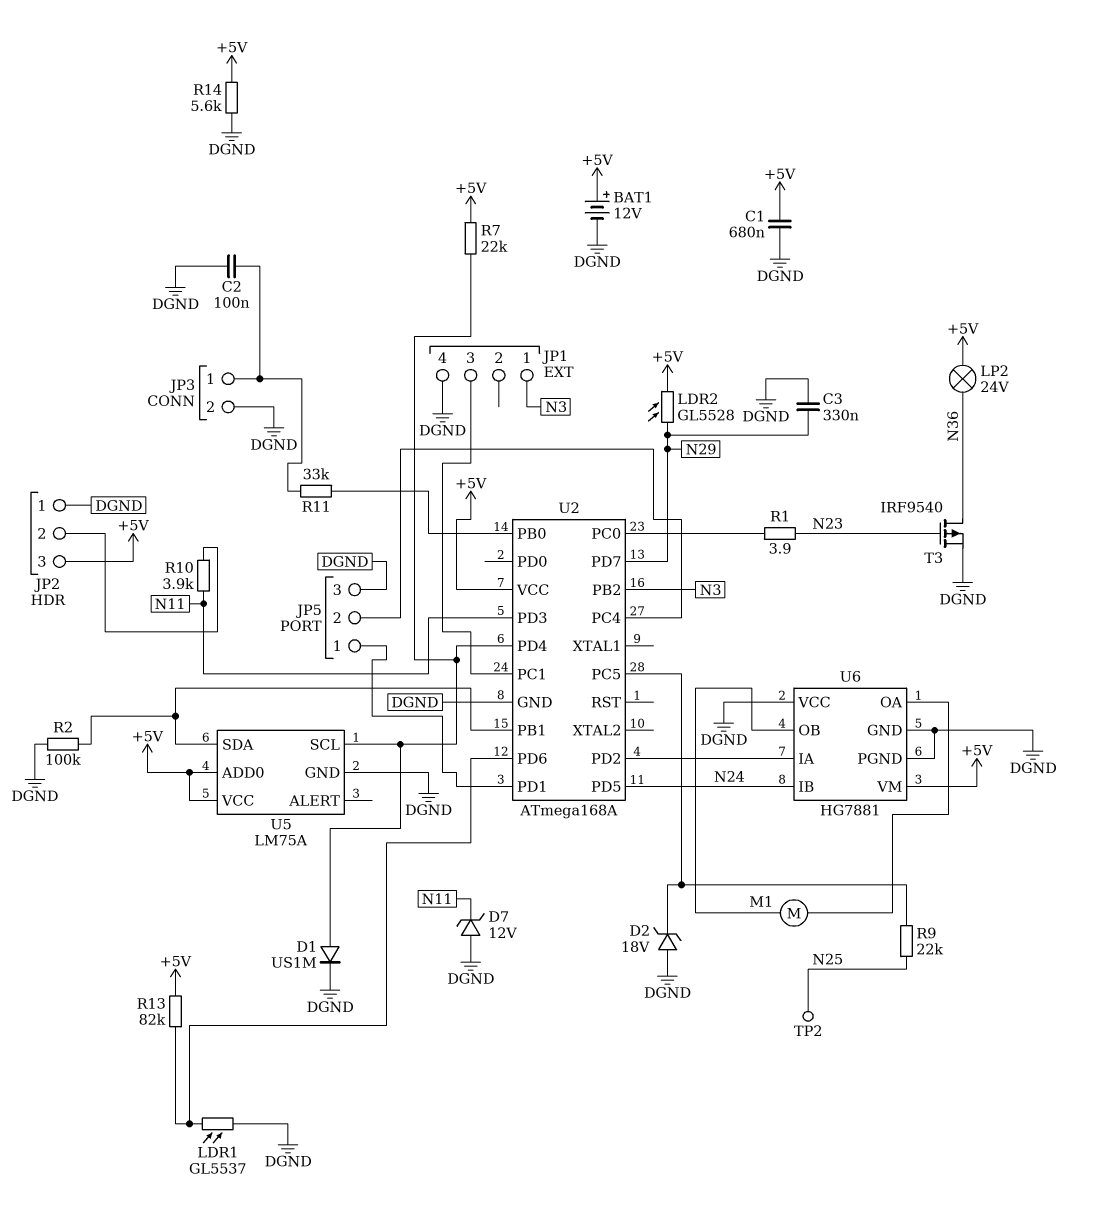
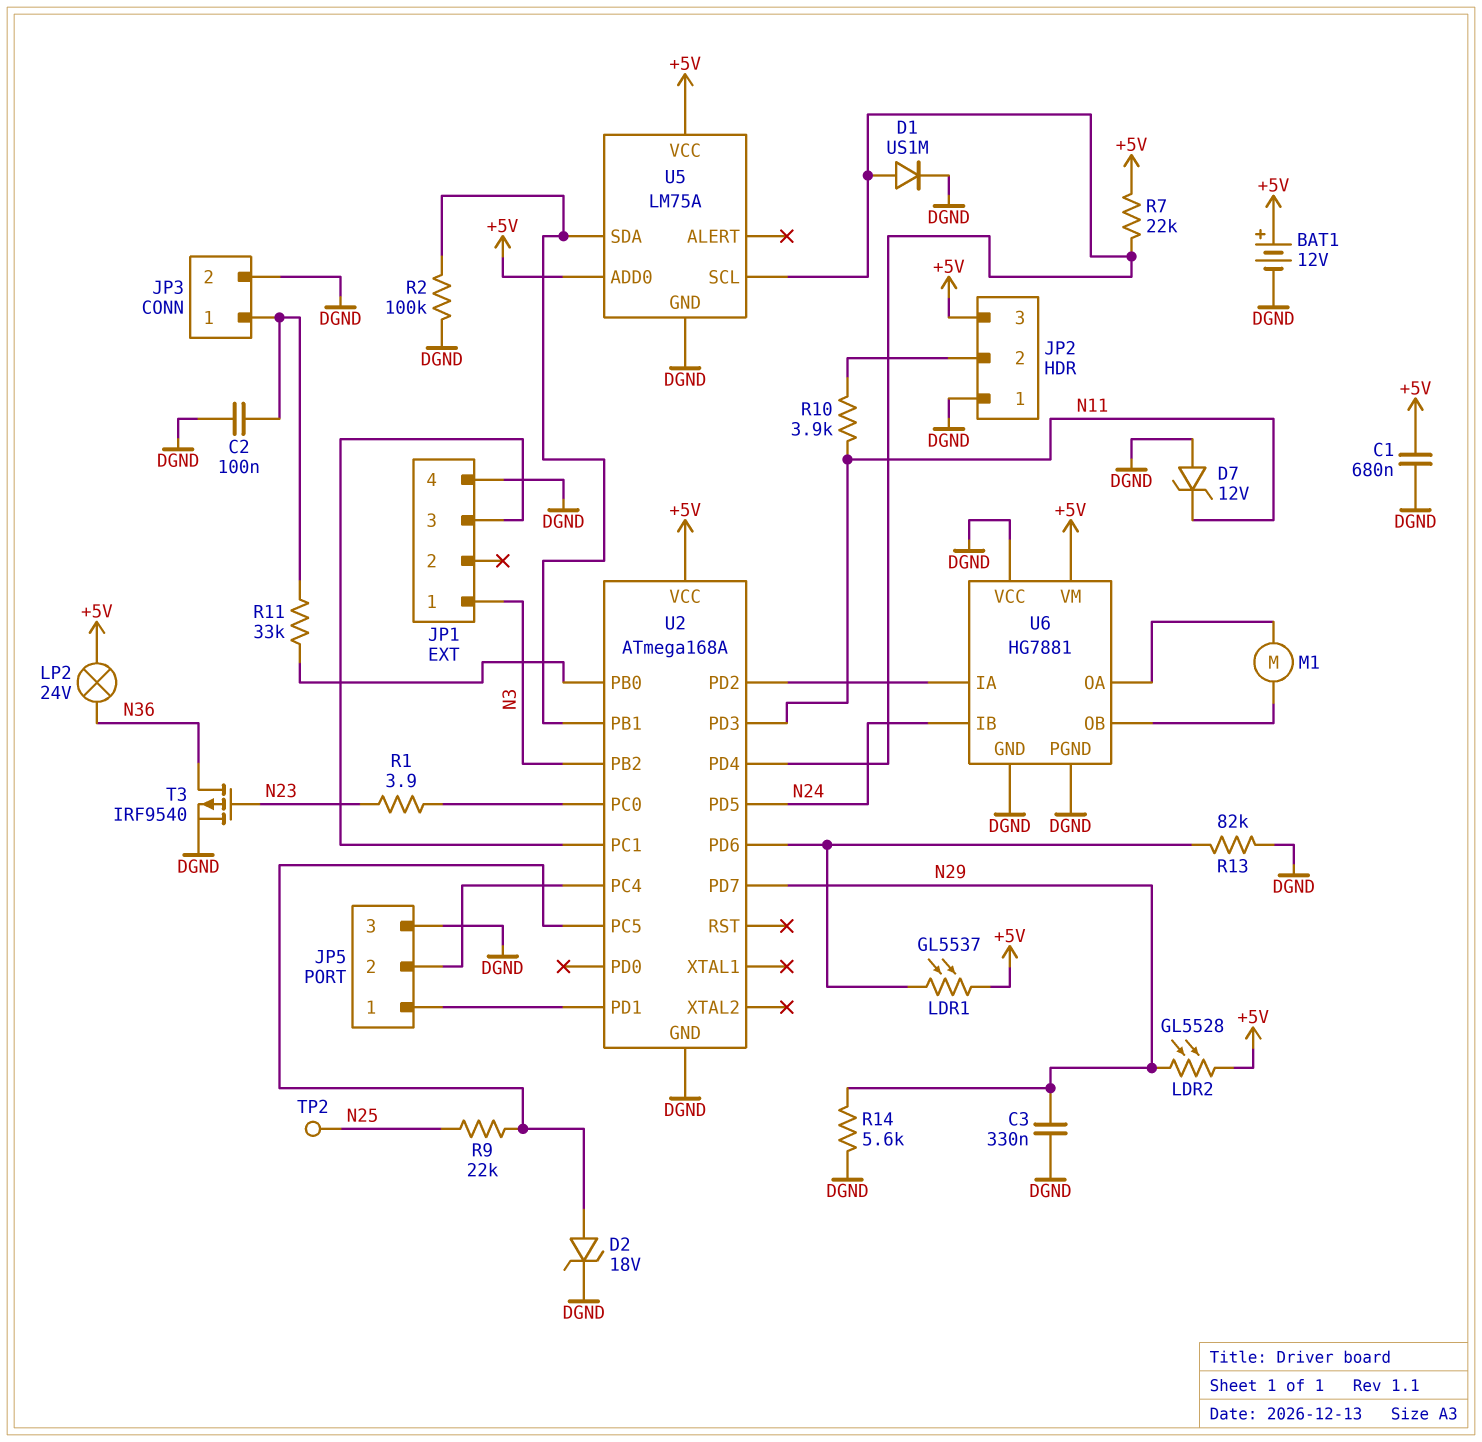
D2: zener 18V (A DGND, K U2/PC5) -> zener 18V (A U2/PC5, K DGND)
LDR1: GL5537 (DGND, U2/PD6) -> GL5537 (+5V, U2/PD6)
R13: 82k (+5V, U2/PD6) -> 82k (DGND, U2/PD6)
R14: 5.6k (+5V, DGND) -> 5.6k (DGND, N29)

